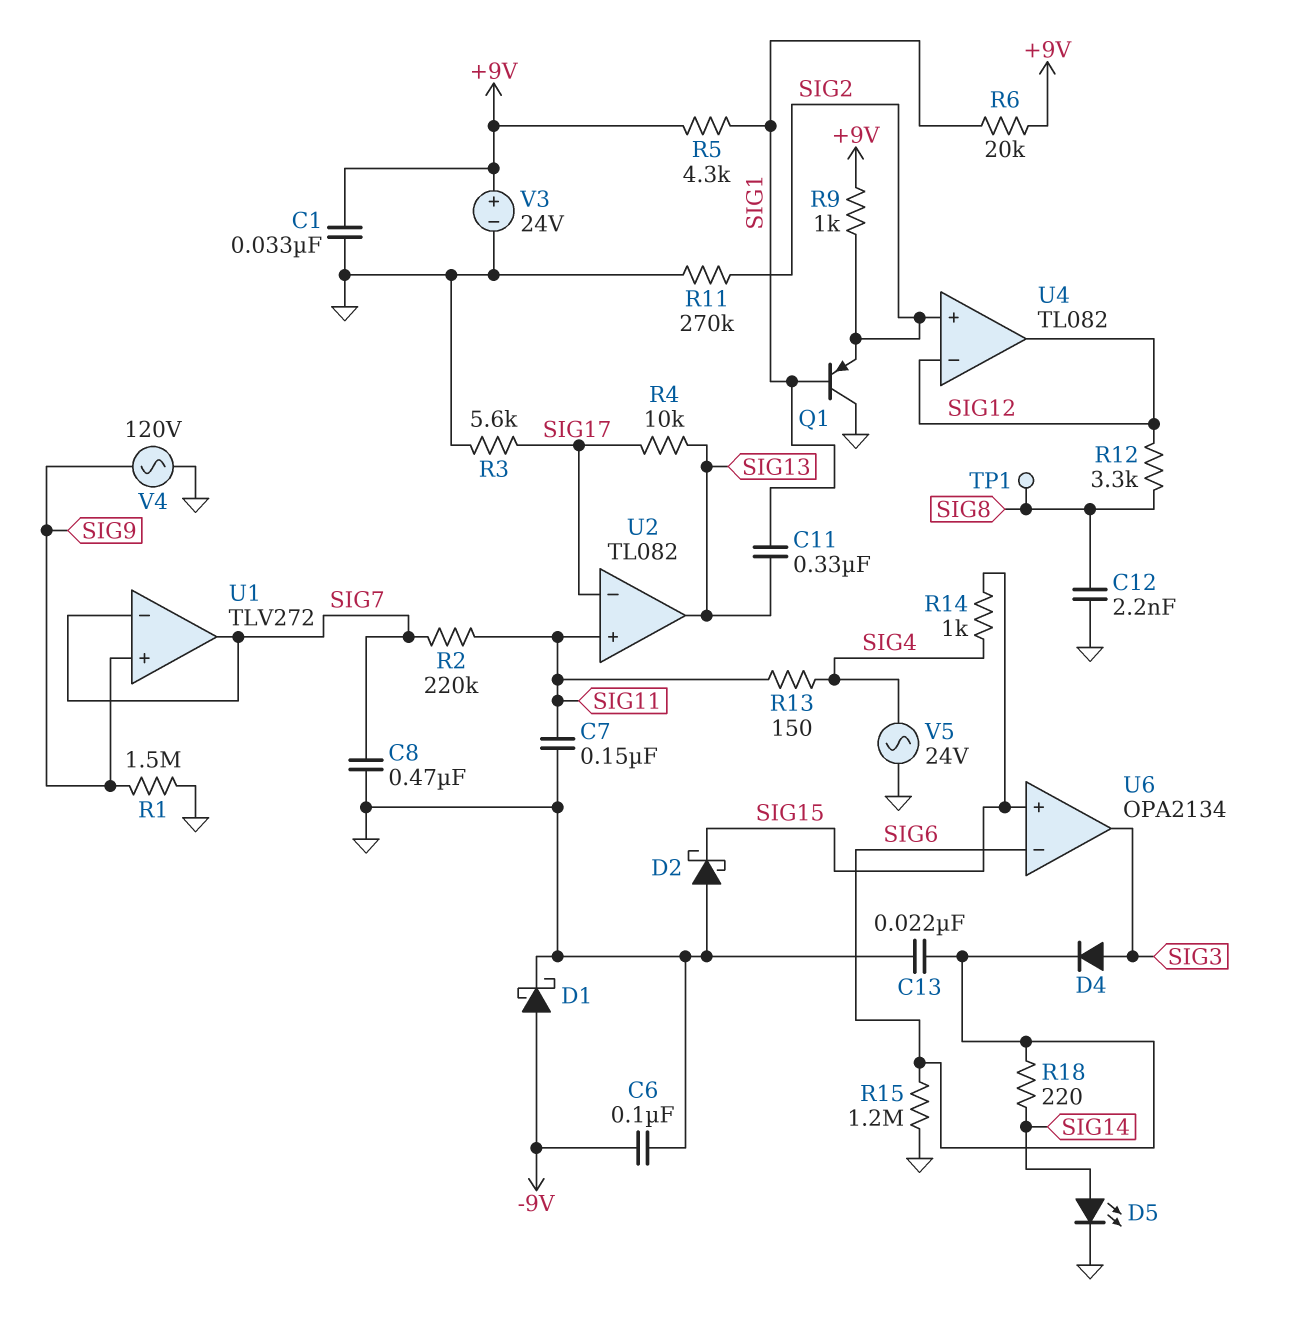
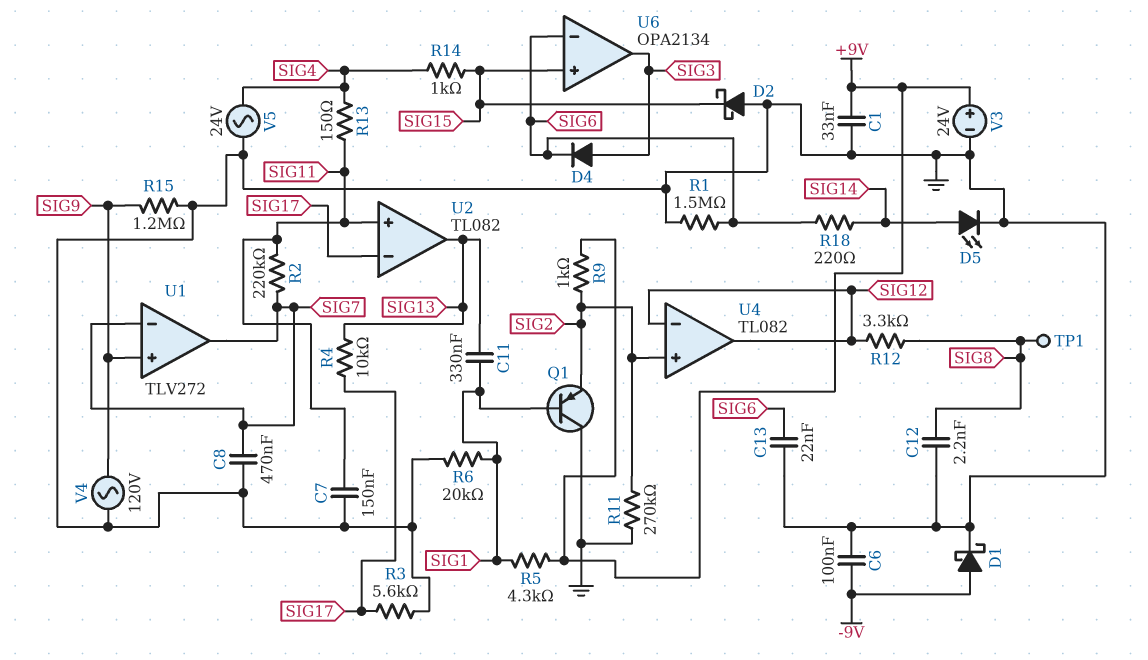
R1: 1.5M (GND, SIG9) -> 1.5M (GND, SIG6)
R6: 20k (+9V, SIG1) -> 20k (GND, SIG1)
R15: 1.2M (GND, SIG6) -> 1.2M (GND, SIG9)

